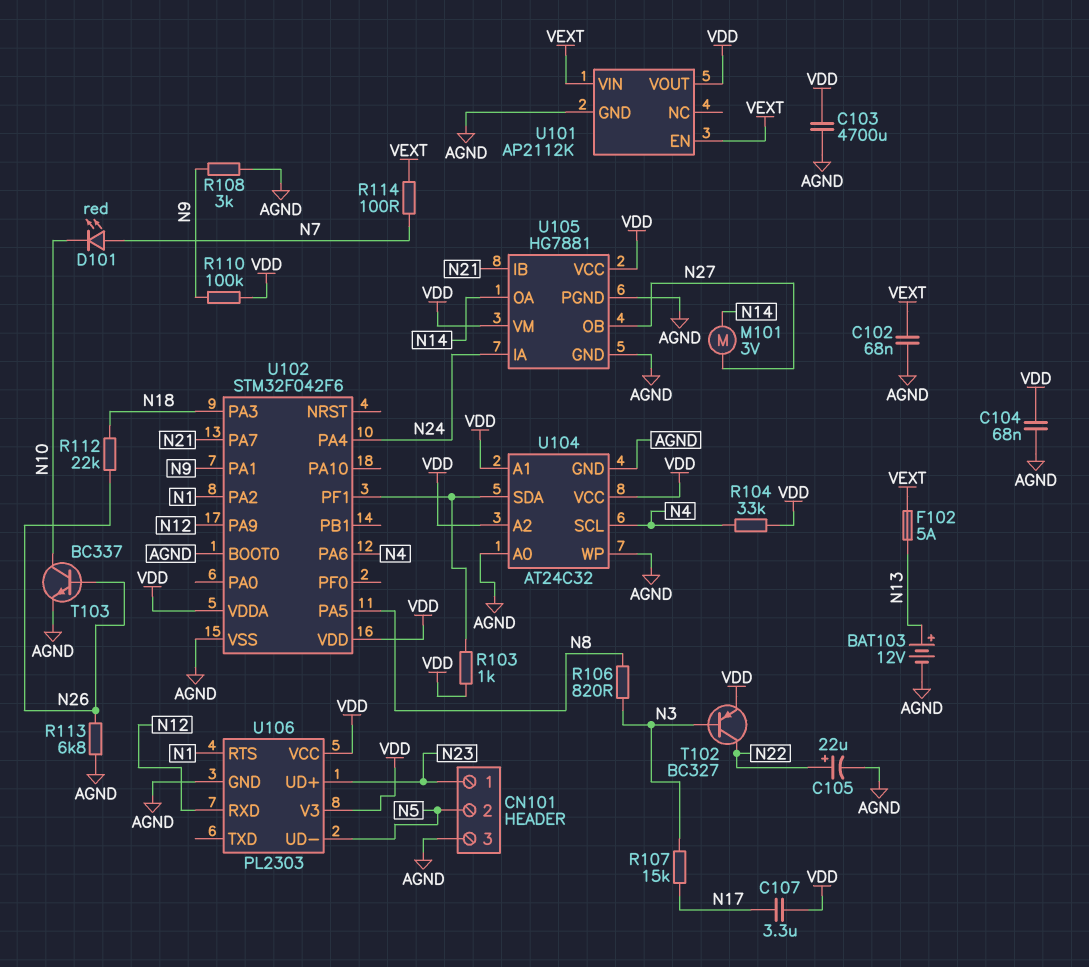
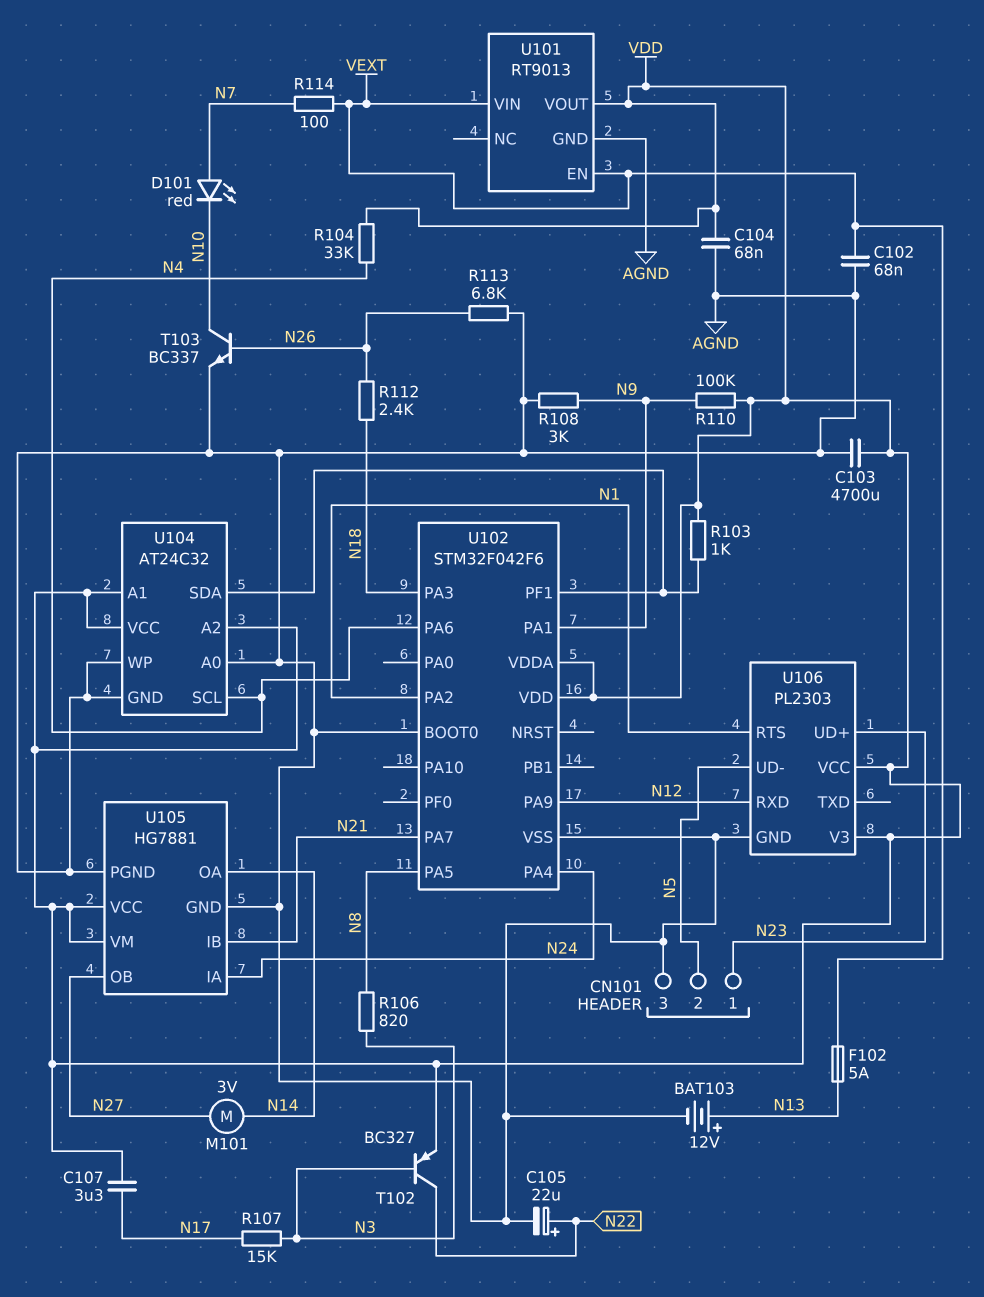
R112: 22k (N18, N26) -> 2.4k (N18, N26)
U101: AP2112K -> RT9013

